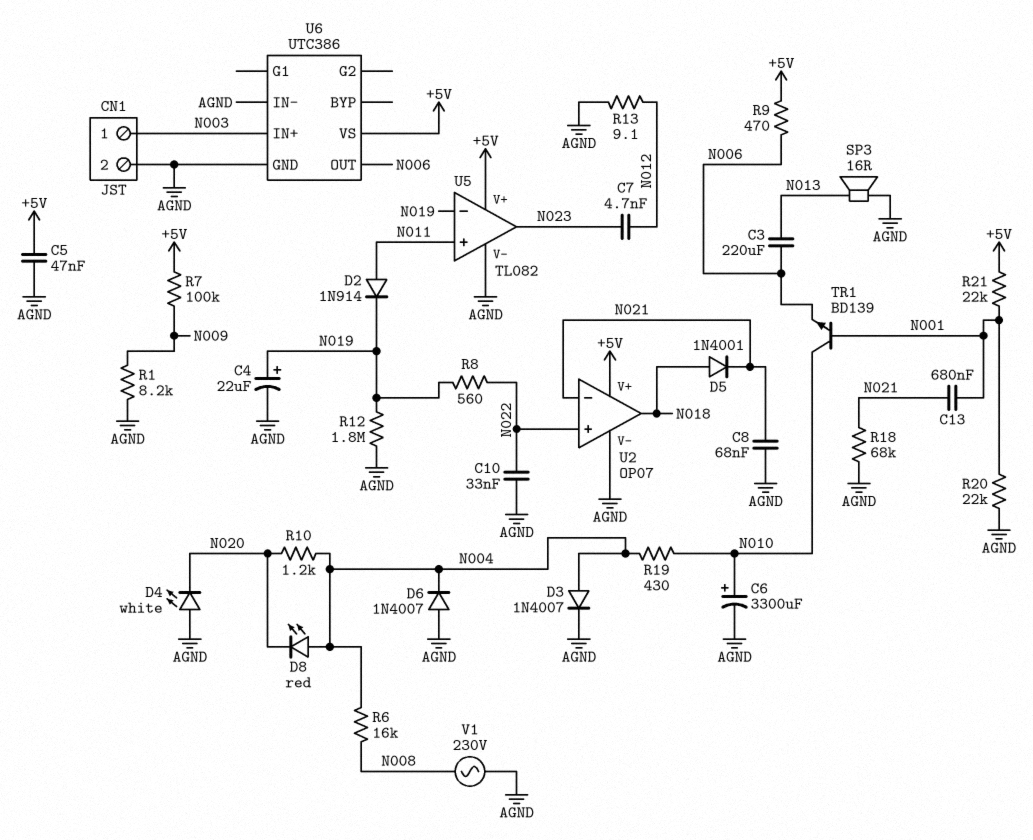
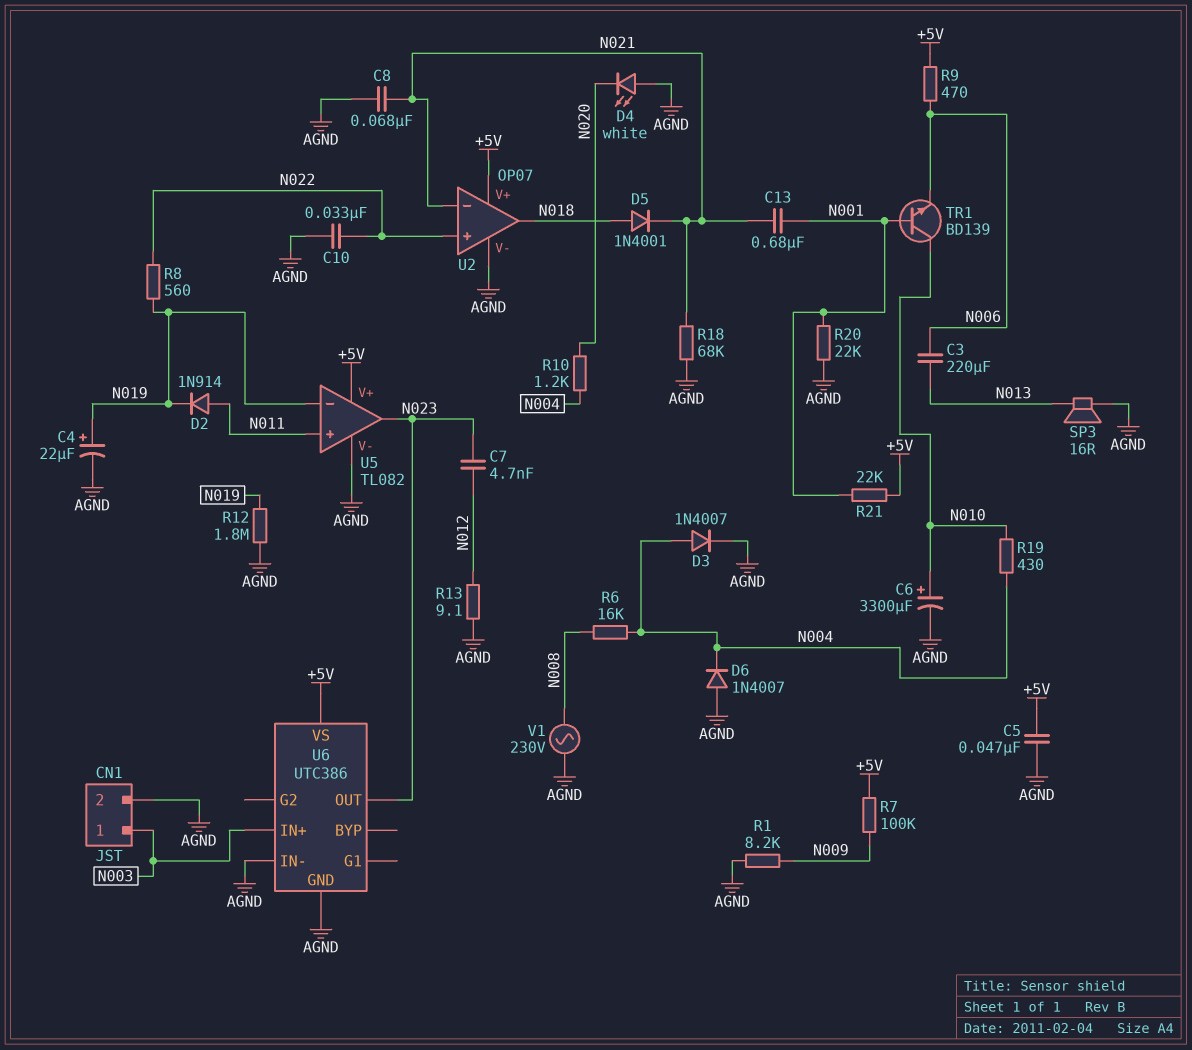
D8: LED red (A N004, K N020) -> none
U6 pin OUT: N006 -> N023

